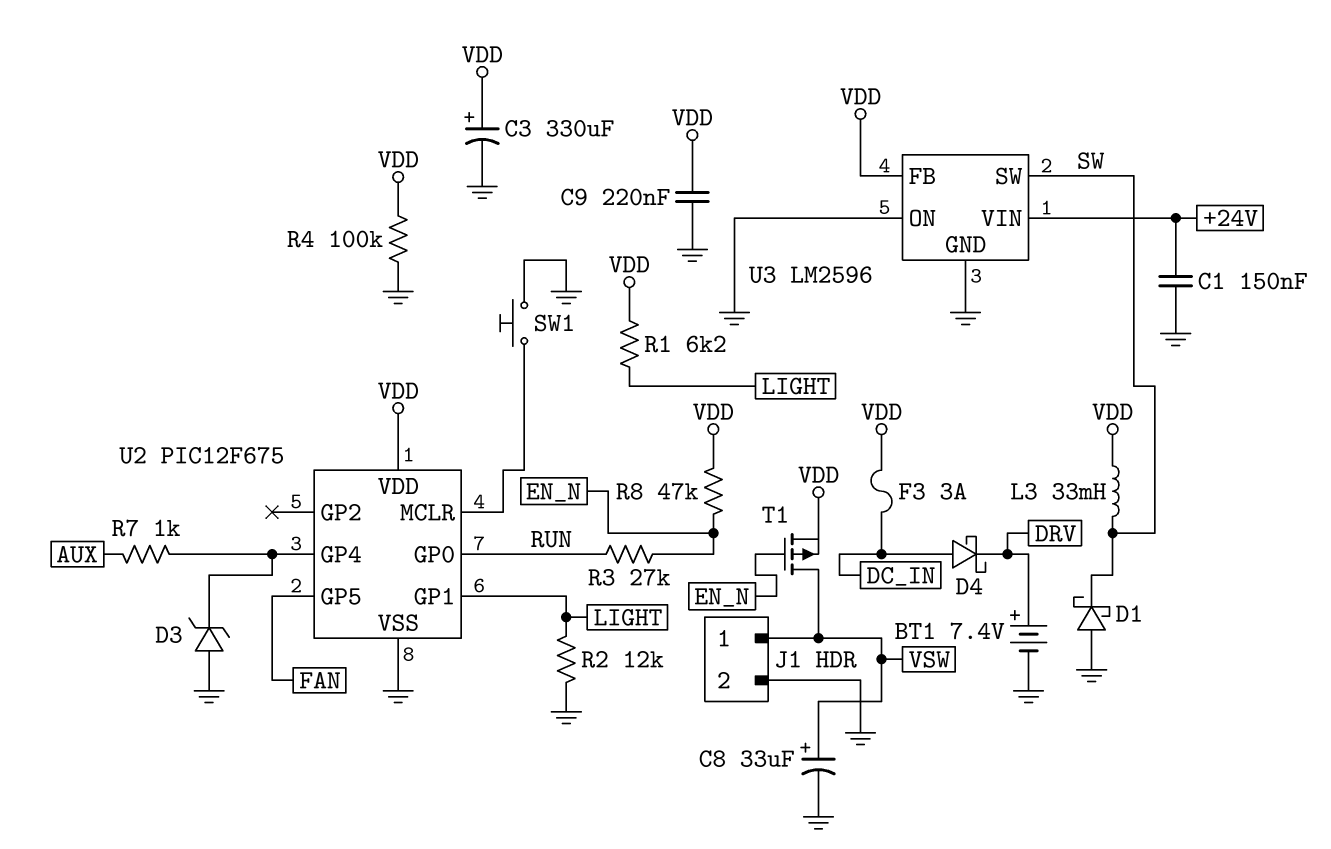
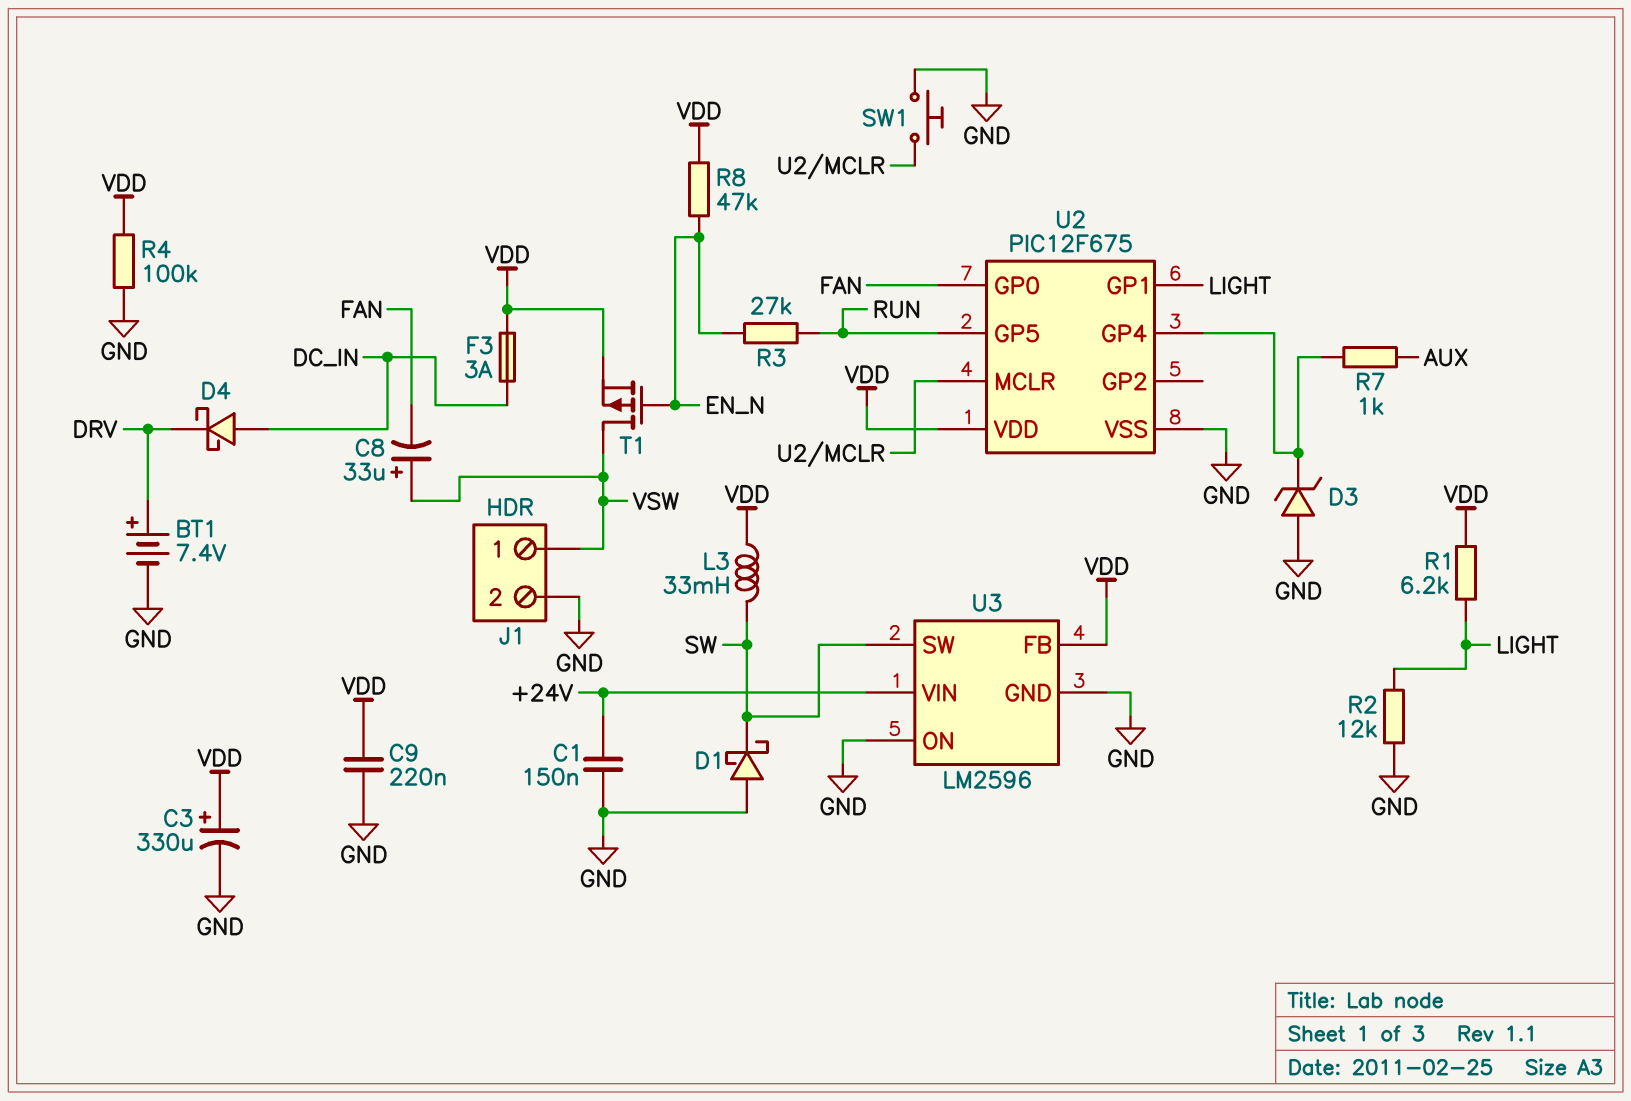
C8: 33uF (plus VSW, minus GND) -> 33uF (plus VSW, minus FAN)
U2 pin GP0: RUN -> FAN
U2 pin GP5: FAN -> RUN

